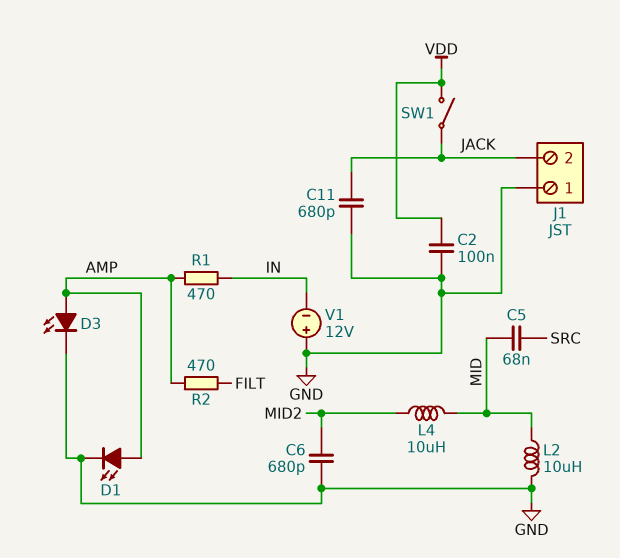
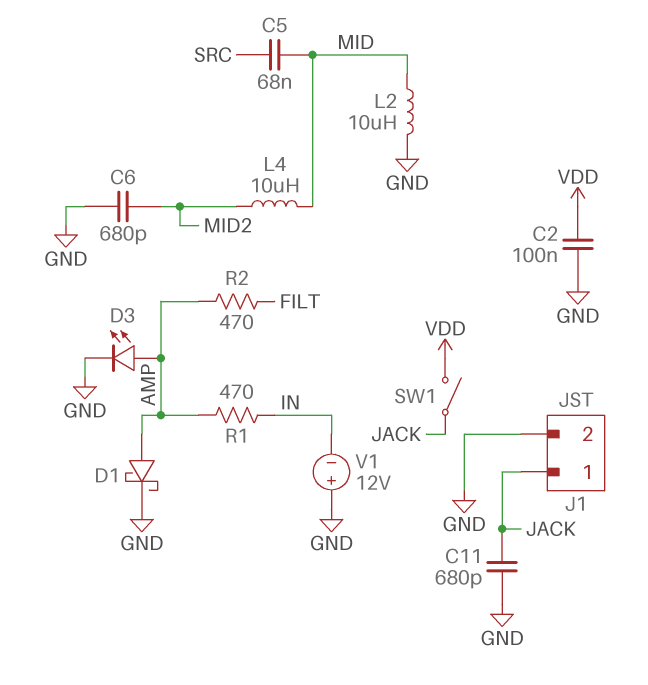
D1: LED (A AMP, K GND) -> schottky (A AMP, K GND)
J1 pin 1: GND -> JACK
J1 pin 2: JACK -> GND

